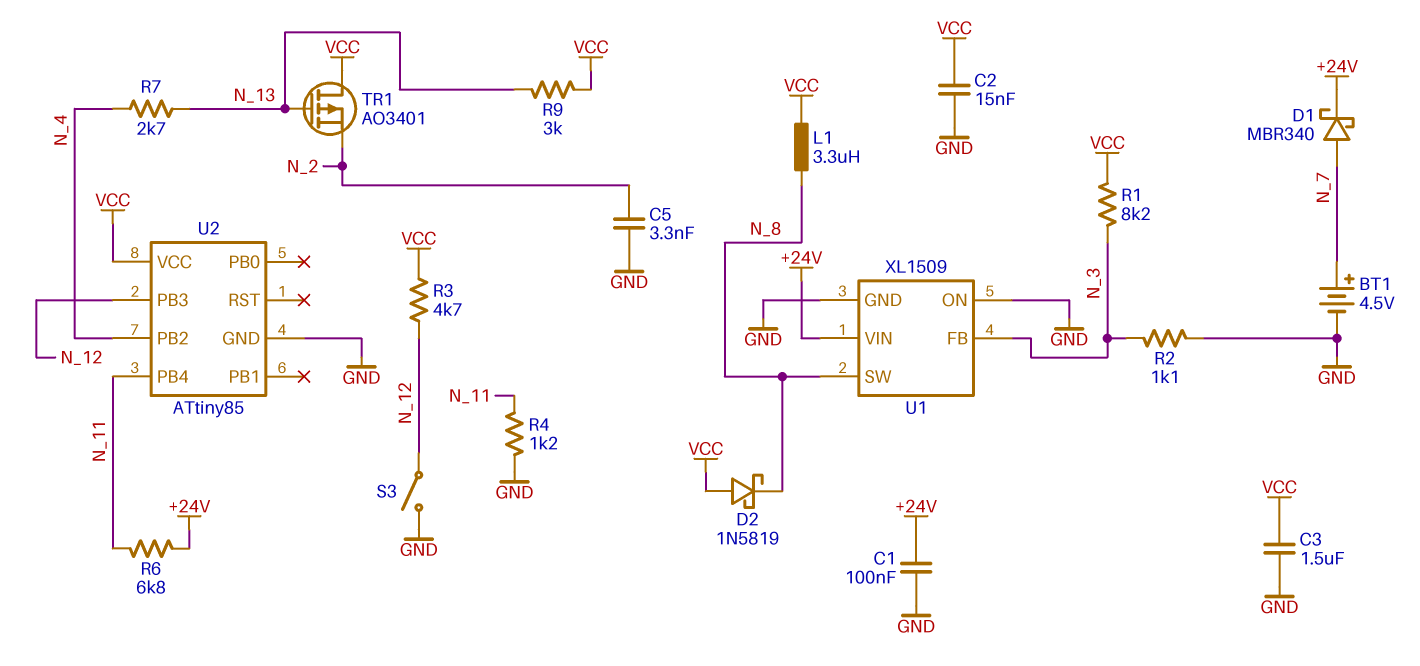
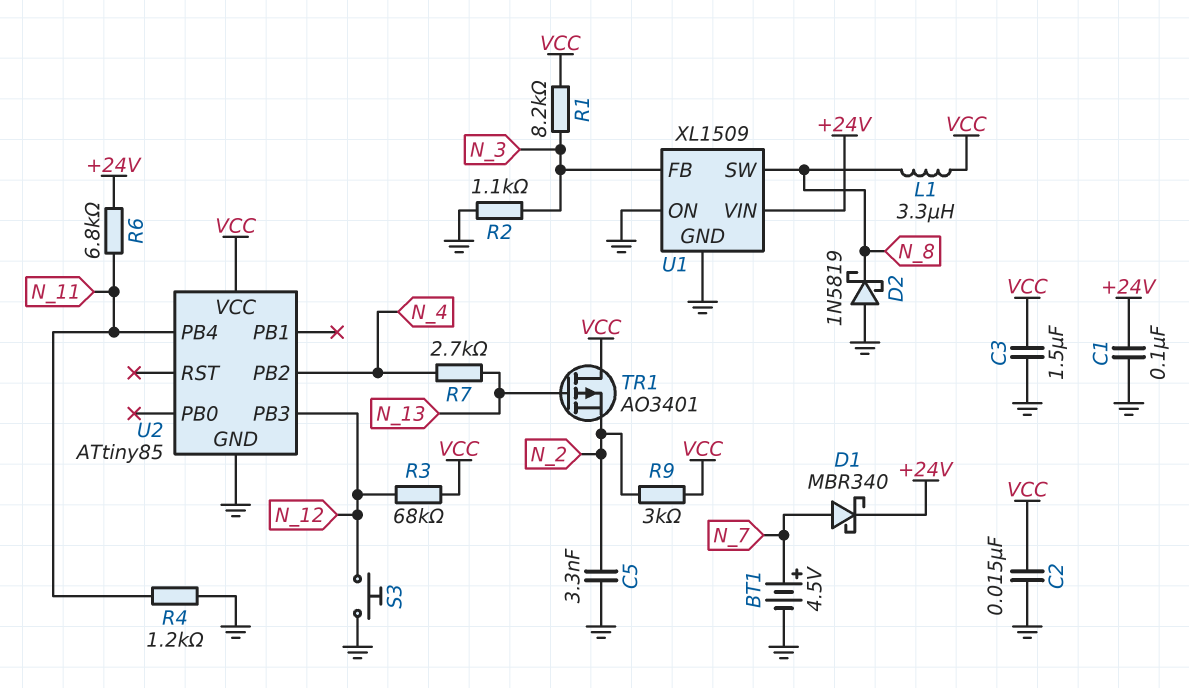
D2: schottky 1N5819 (A VCC, K N_8) -> schottky 1N5819 (A GND, K N_8)
R3: 4.7k (N_12, VCC) -> 68k (N_12, VCC)
R9: 3k (N_13, VCC) -> 3k (N_2, VCC)
S3: switch (GND, N_12) -> button (GND, N_12)

